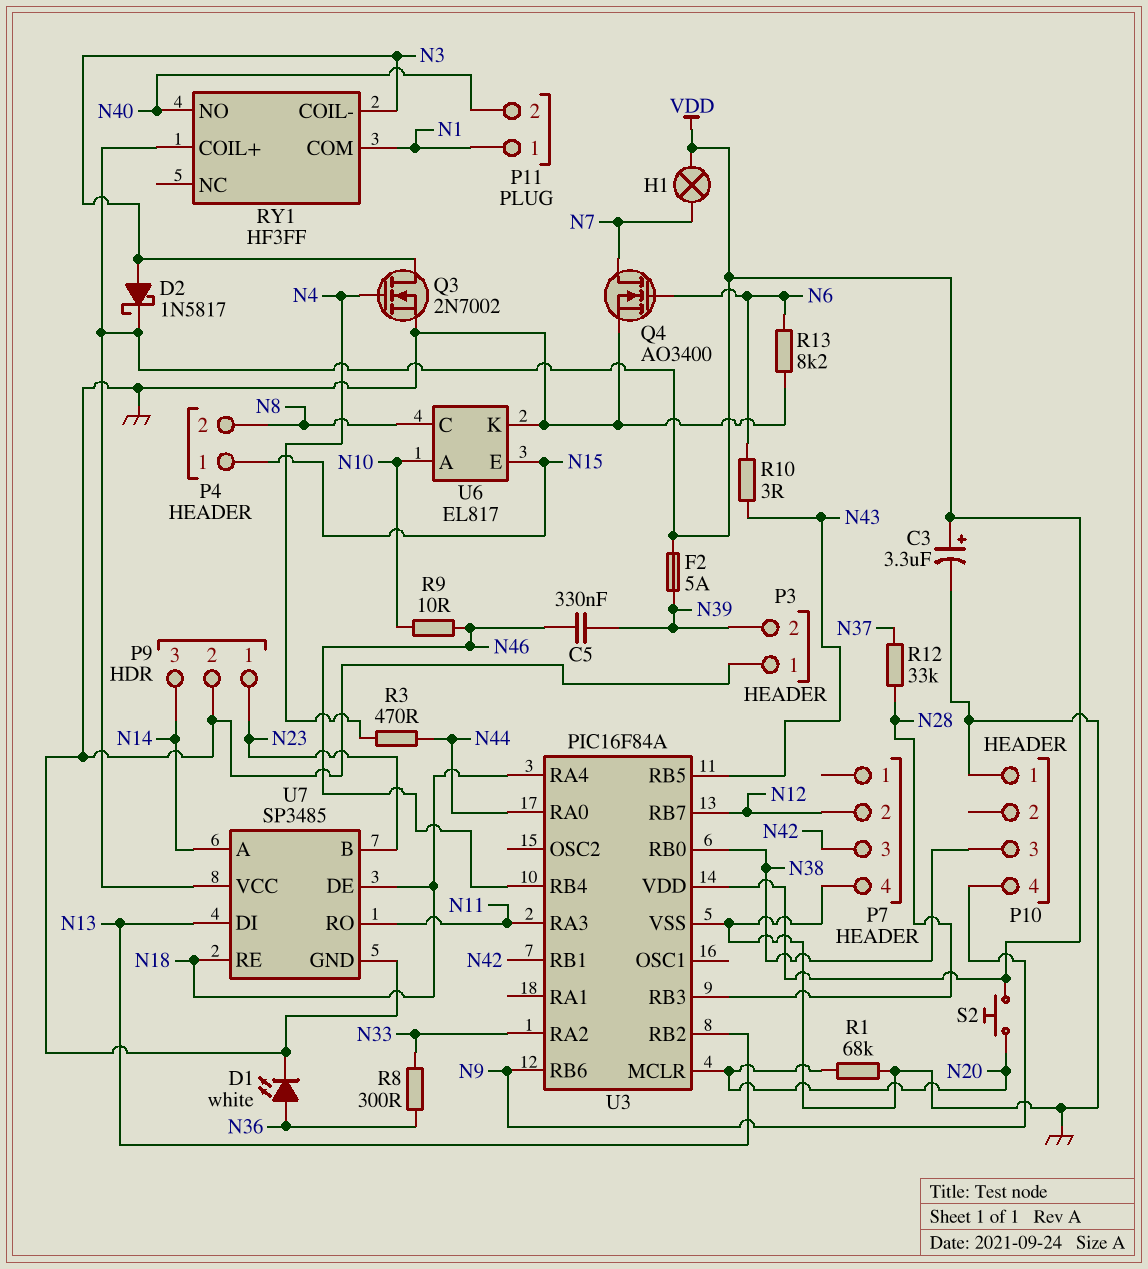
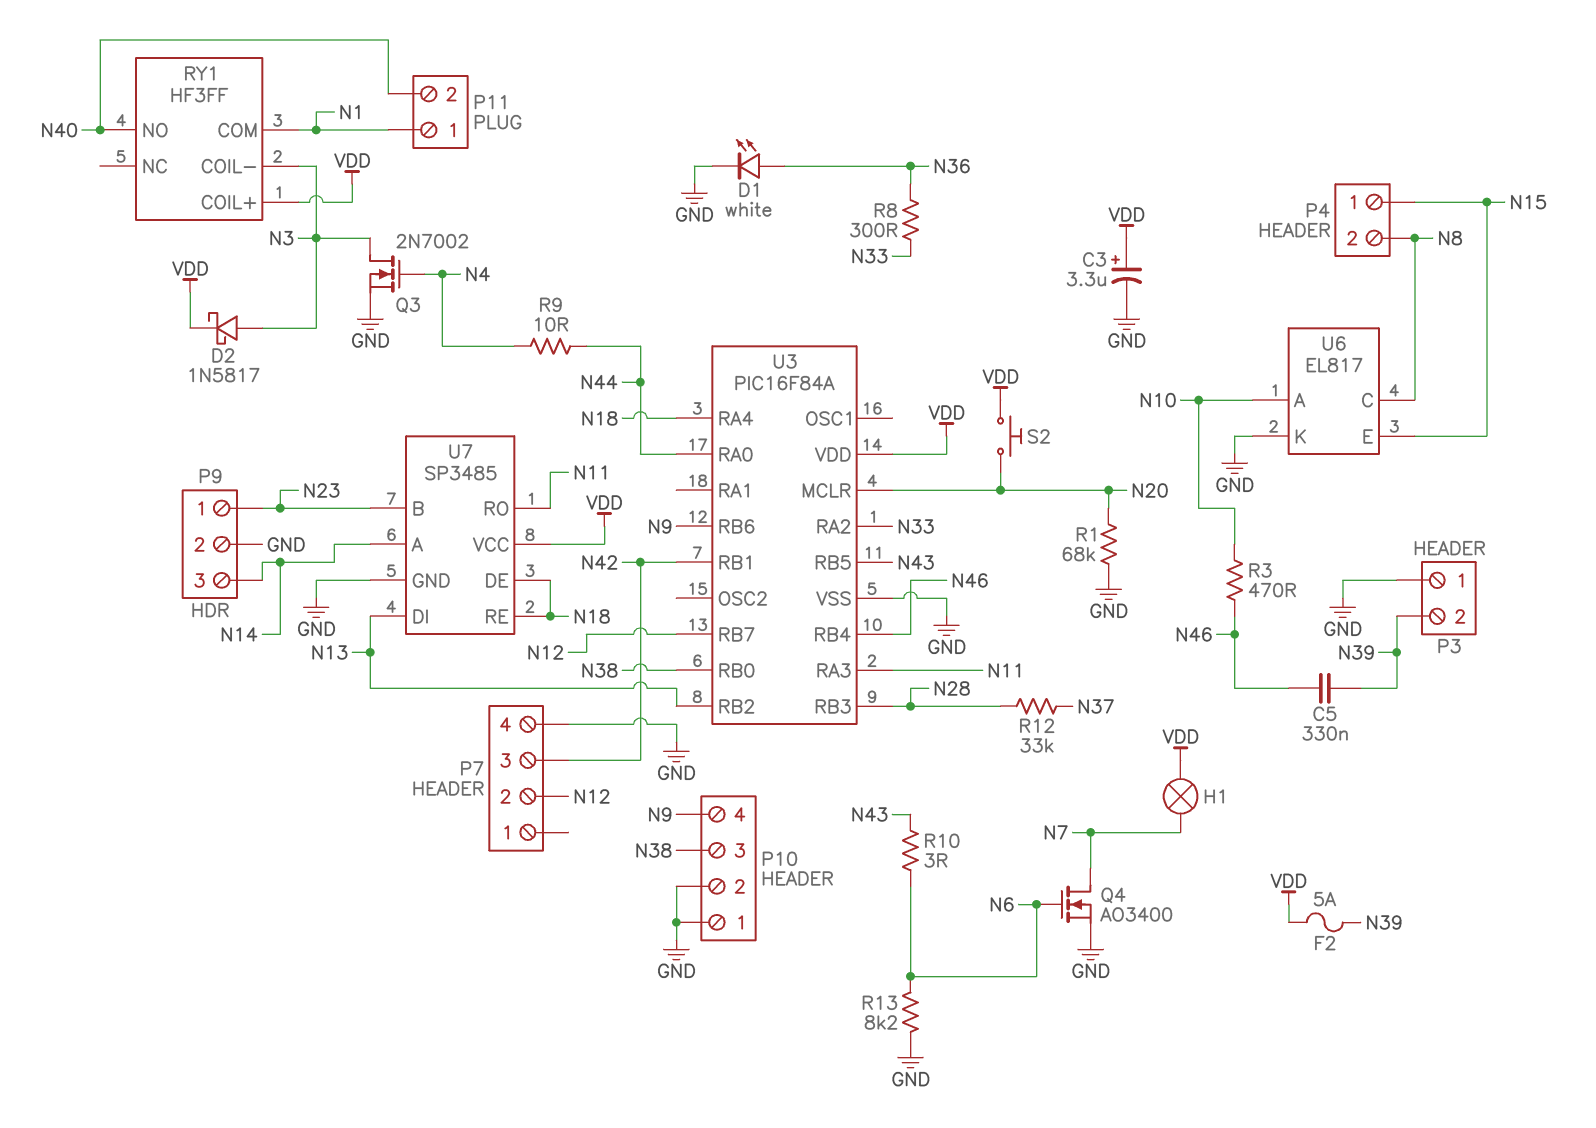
P10 pin 2: none -> GND
R3: 470 (N4, N44) -> 470 (N10, N46)
R9: 10 (N10, N46) -> 10 (N4, N44)

